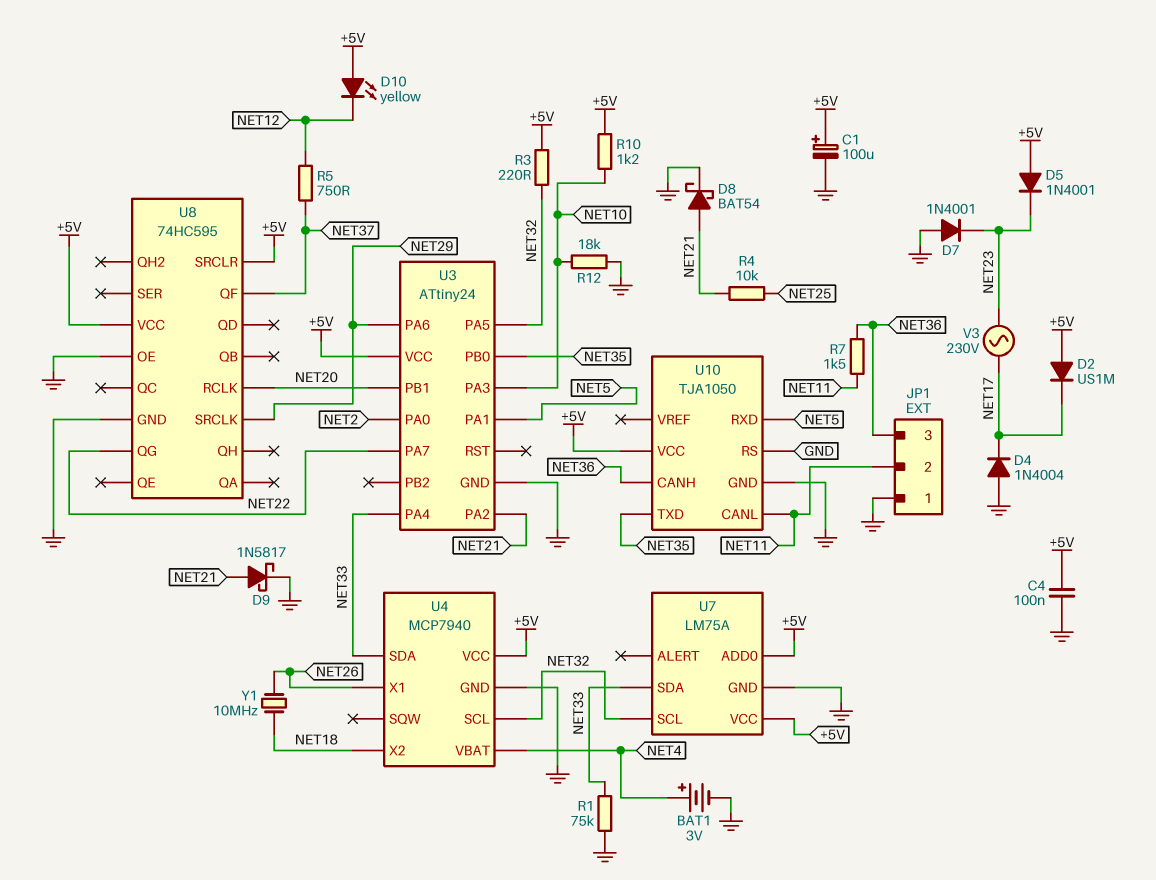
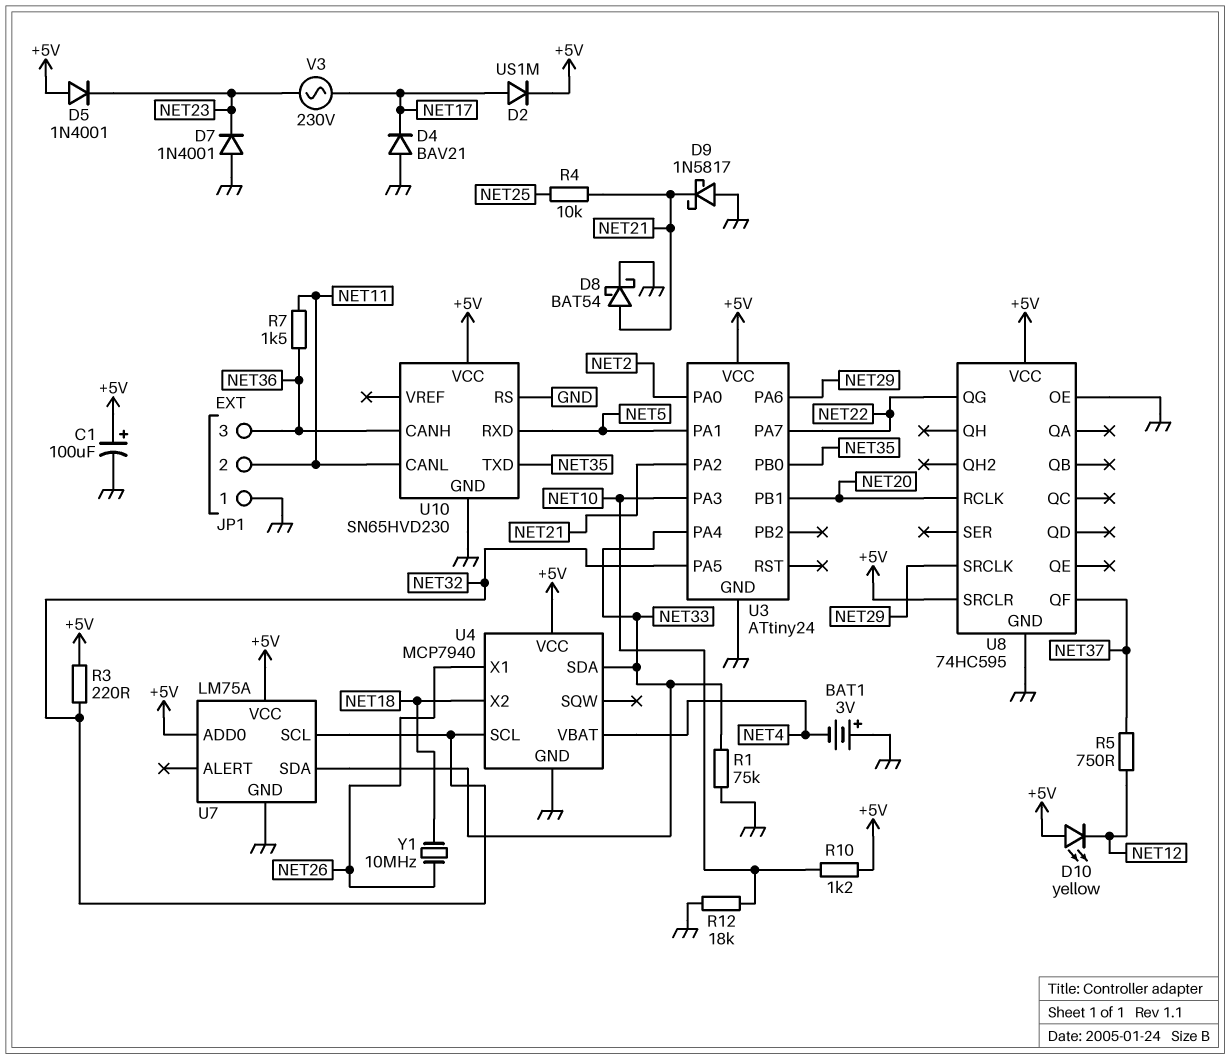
BAT1: 3V (plus NET4, minus GND) -> 3V (plus GND, minus NET4)
C4: 100nF (+5V, GND) -> none
D2: diode US1M (A +5V, K NET17) -> diode US1M (A NET17, K +5V)
D4: diode 1N4004 (A GND, K NET17) -> diode BAV21 (A GND, K NET17)
D9: schottky 1N5817 (A NET21, K GND) -> schottky 1N5817 (A GND, K NET21)
U10: TJA1050 -> SN65HVD230

